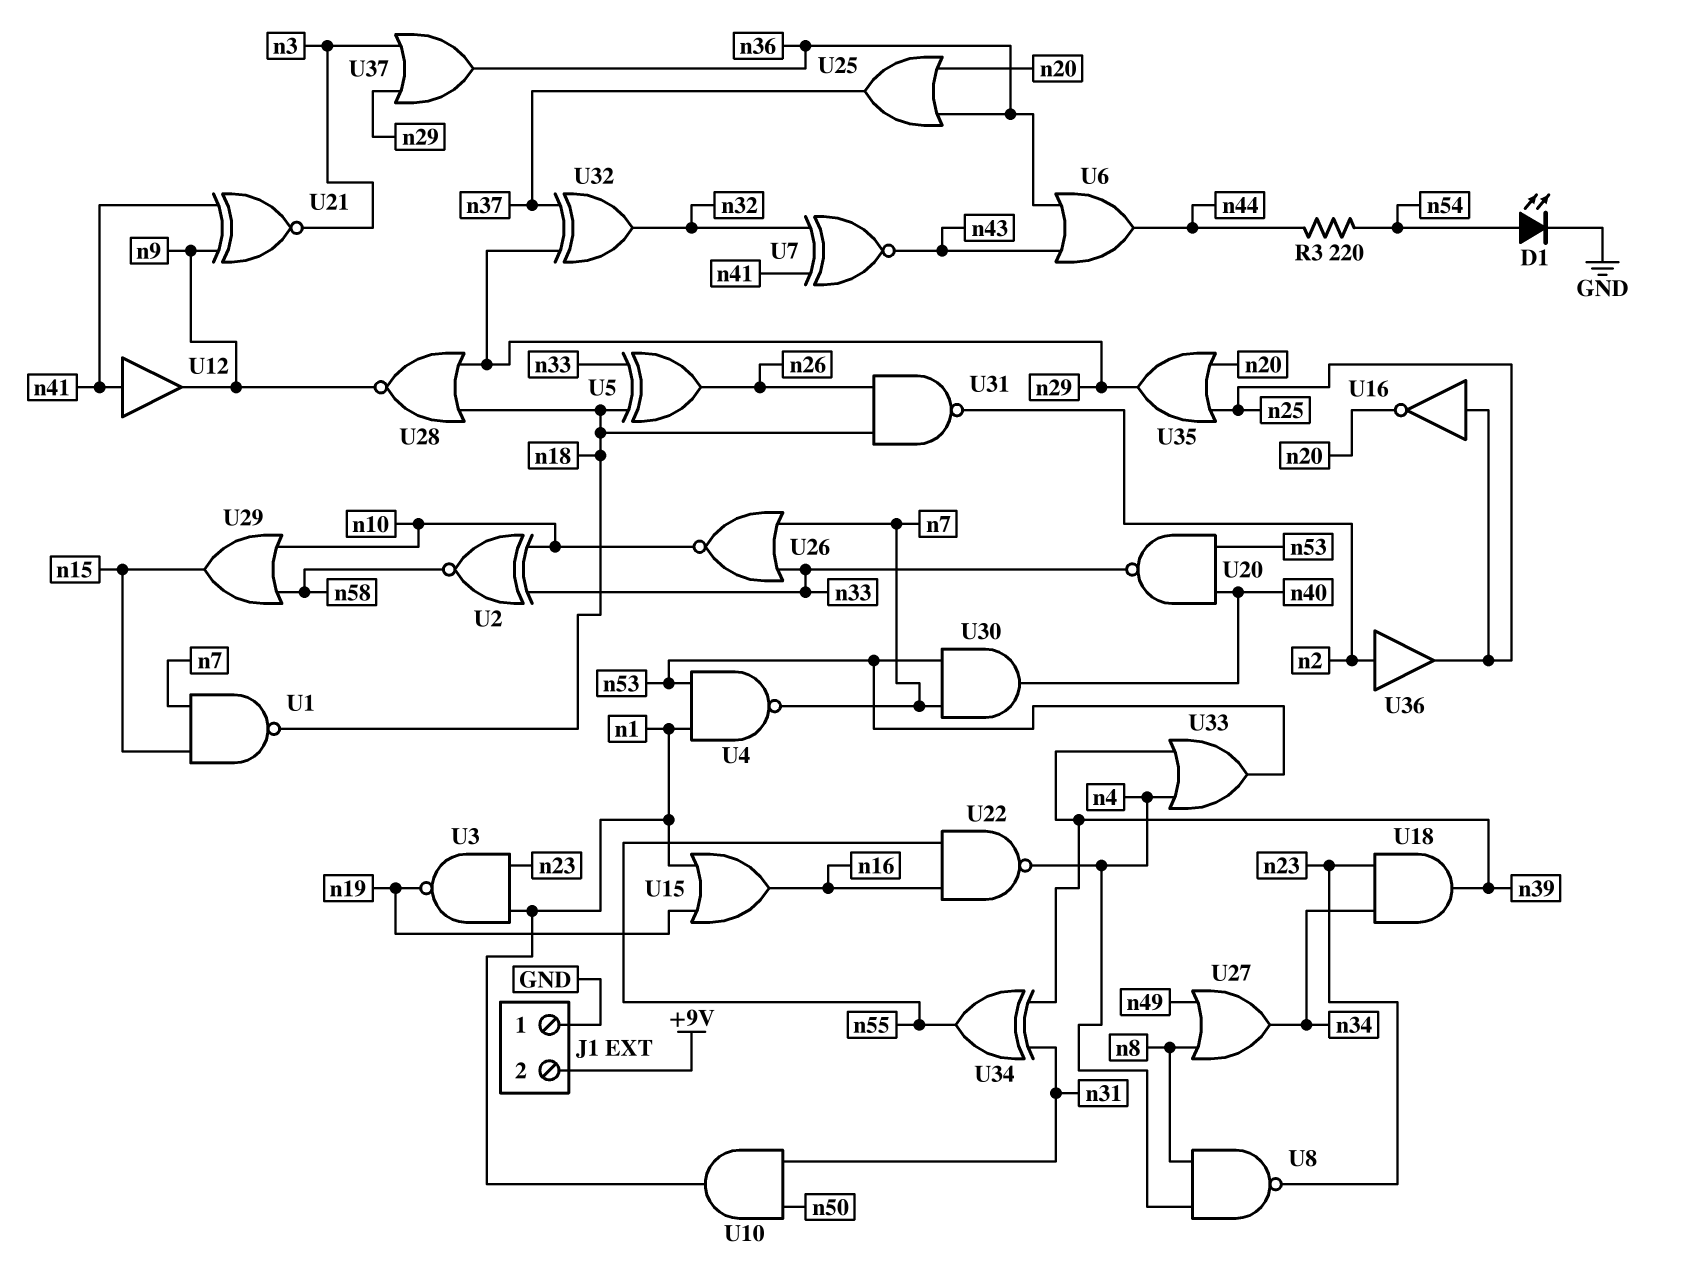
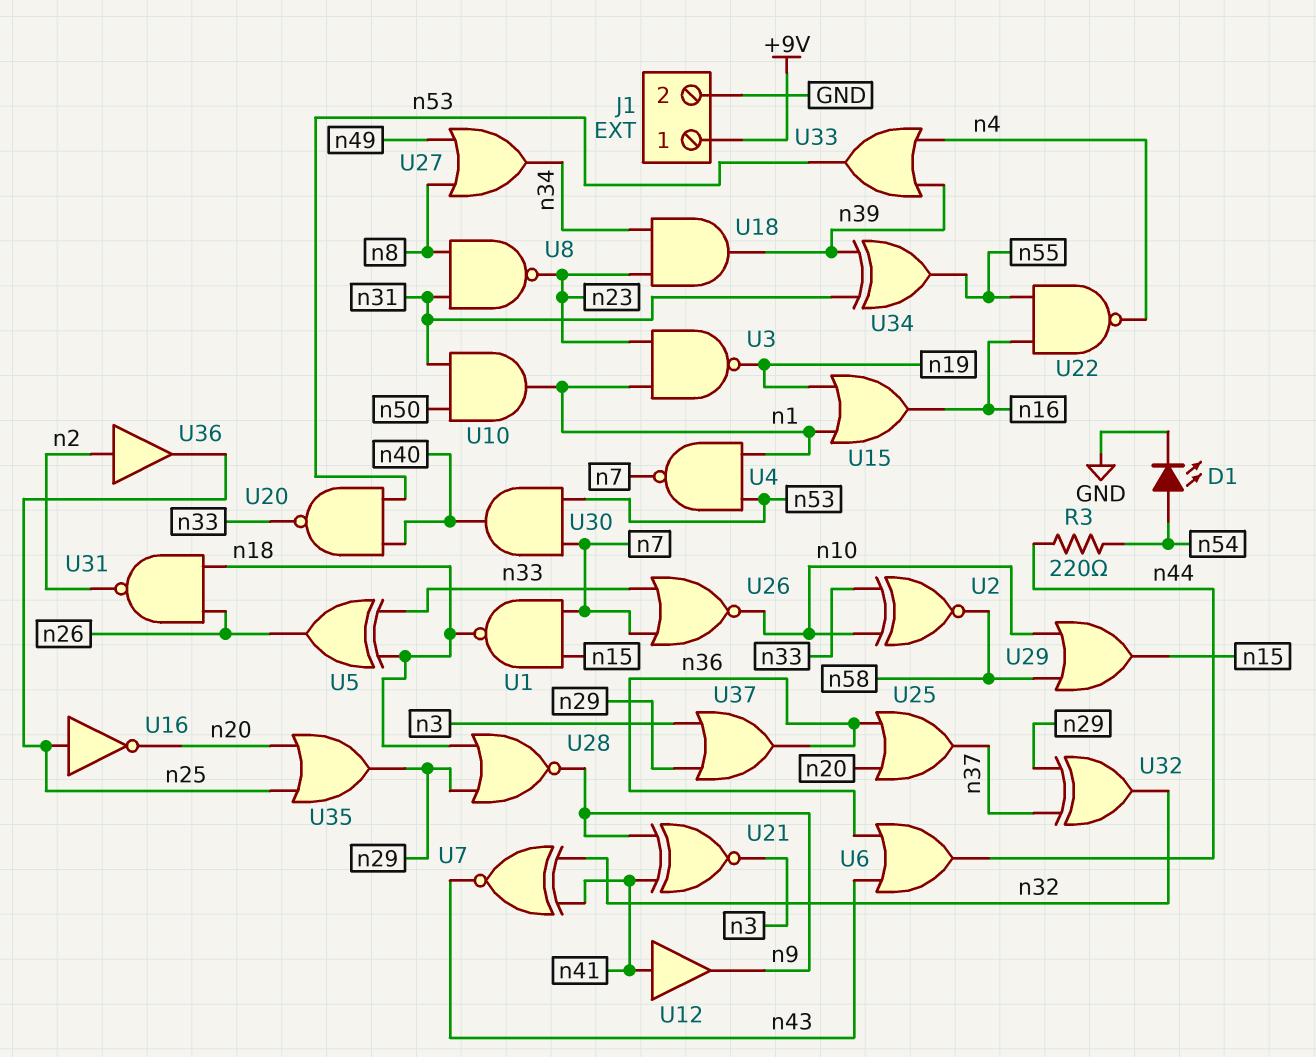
J1 pin 1: GND -> +9V
J1 pin 2: +9V -> GND
U8: NAND (in n4, in n8, out n23) -> NAND (in n8, in n31, out n23)

